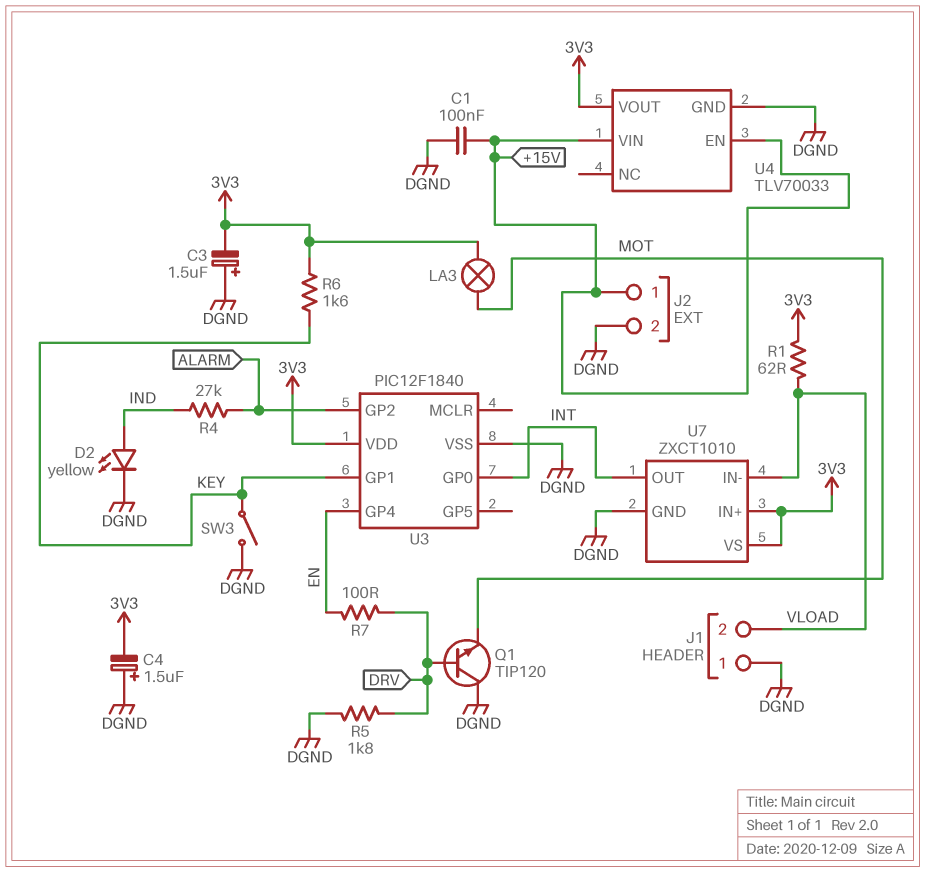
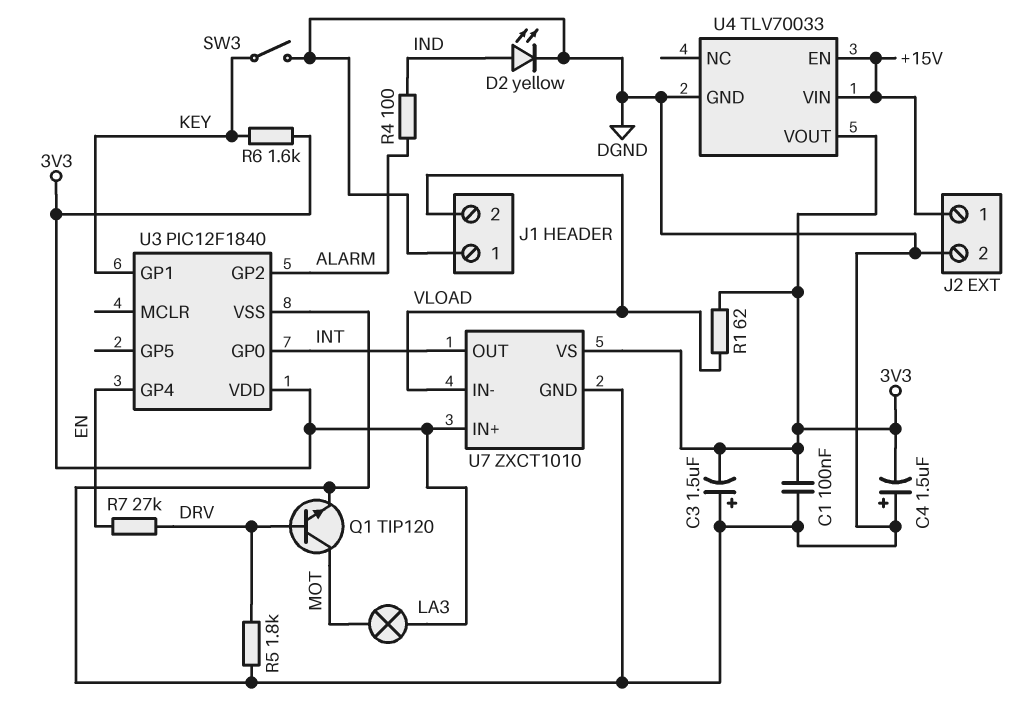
C1: 100nF (+15V, DGND) -> 100nF (3V3, DGND)
Q1: NPN TIP120 (B DRV, C DGND, E MOT) -> NPN TIP120 (B DRV, C MOT, E DGND)
R4: 27k (ALARM, IND) -> 100 (ALARM, IND)
R7: 100 (DRV, EN) -> 27k (DRV, EN)

